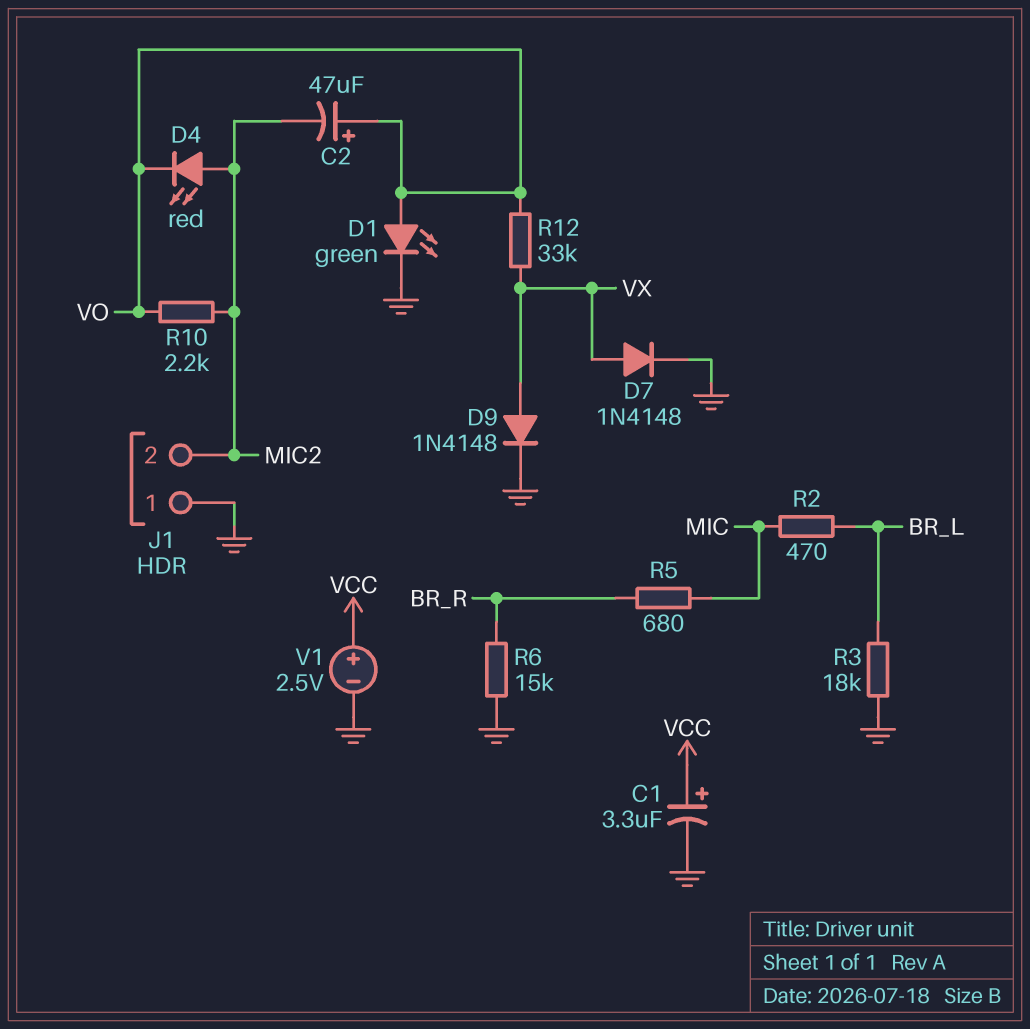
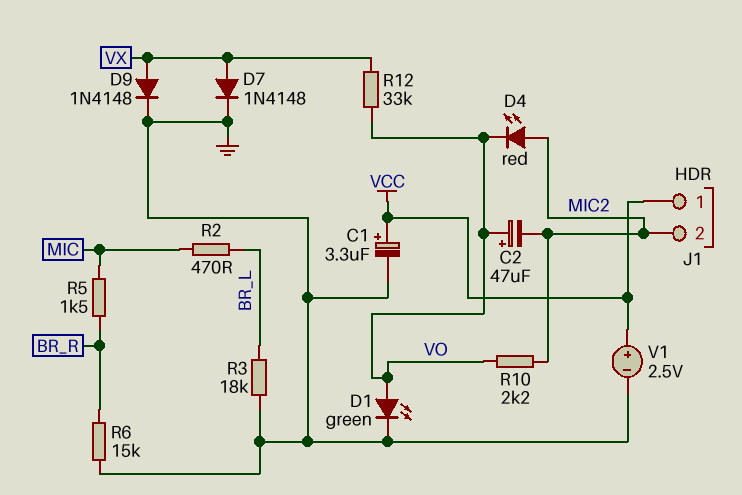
J1 pin 1: GND -> VCC
R5: 680 (BR_R, MIC) -> 1.5k (BR_R, MIC)

